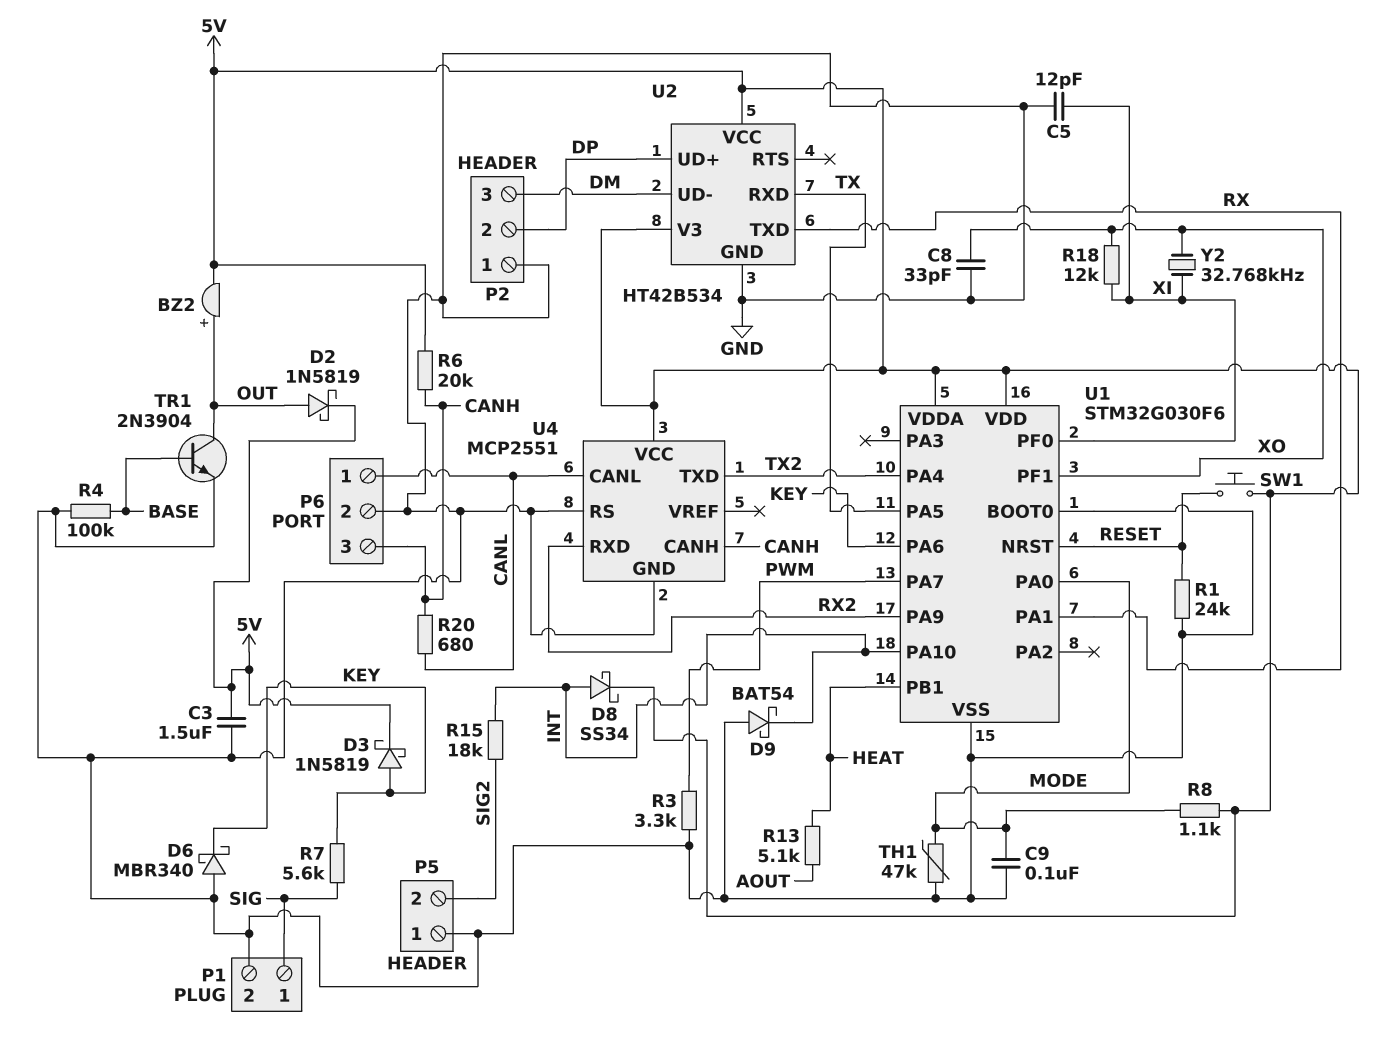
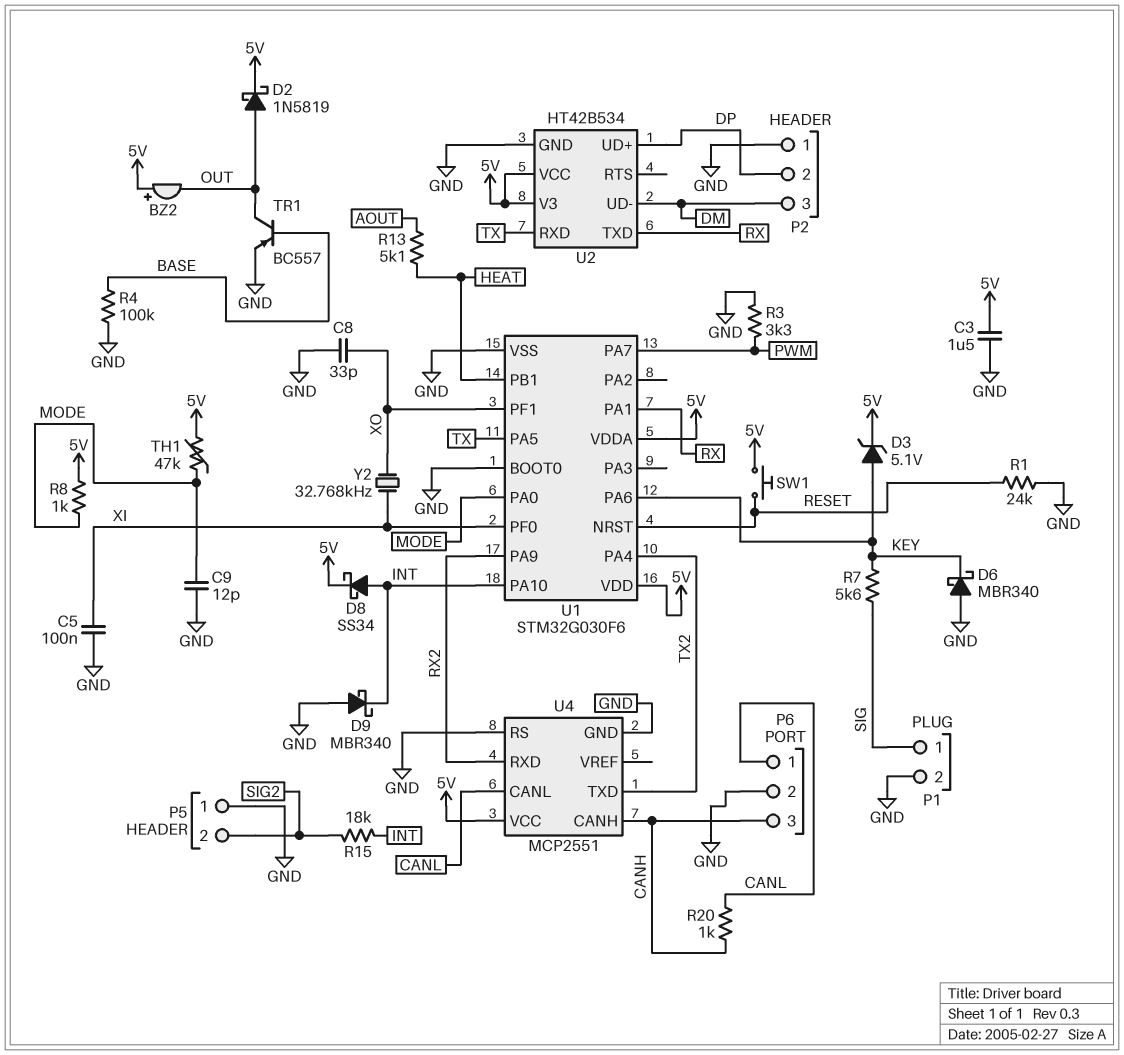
BZ2: buzzer (plus OUT, minus 5V) -> buzzer (plus 5V, minus OUT)
C5: 12pF (GND, XI) -> 100nF (GND, XI)
C9: 100nF (GND, MODE) -> 12pF (GND, MODE)
D3: schottky 1N5819 (A KEY, K 5V) -> zener 5.1V (A KEY, K 5V)
D9: schottky BAT54 (A GND, K INT) -> schottky MBR340 (A GND, K INT)
R6: 20k (5V, CANH) -> none
R8: 1.1k (5V, MODE) -> 1k (5V, MODE)
R18: 12k (XI, XO) -> none
R20: 680 (CANH, CANL) -> 1k (CANH, CANL)
TH1: 47k (GND, MODE) -> 47k (5V, MODE)
TR1: NPN 2N3904 (B BASE, C OUT, E GND) -> PNP BC557 (B BASE, C OUT, E GND)

